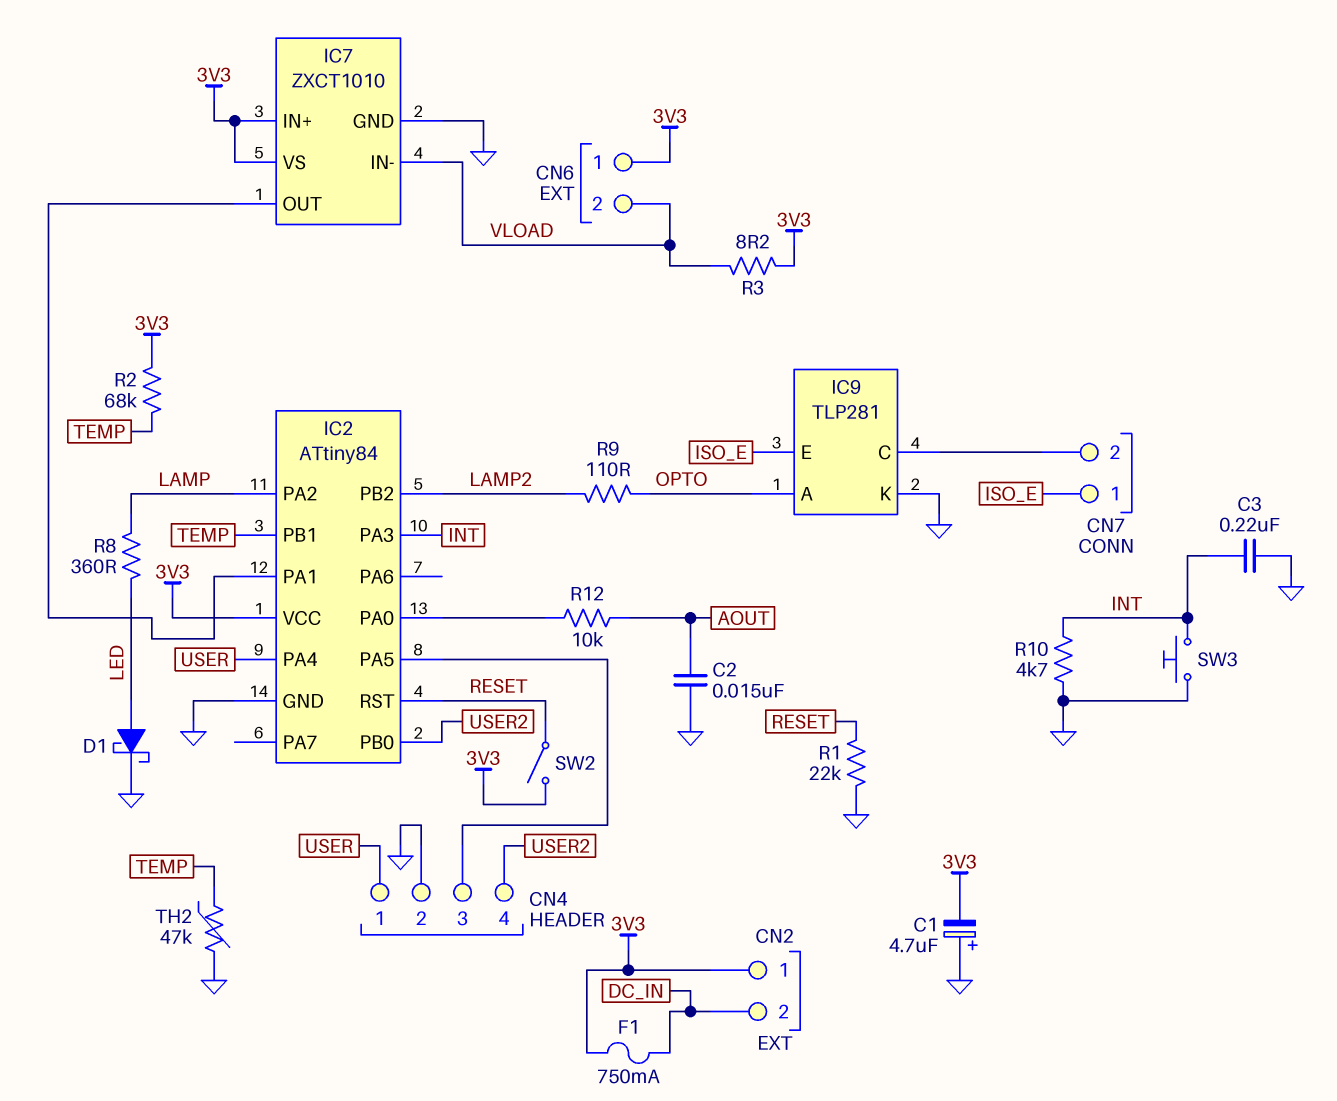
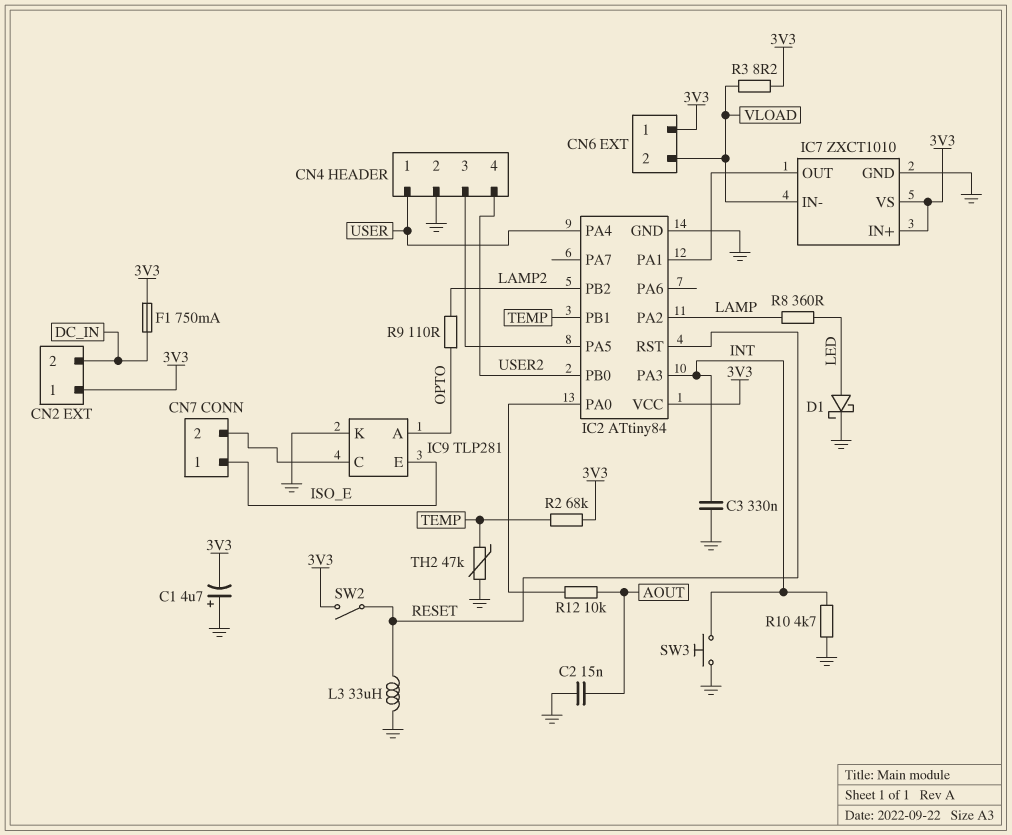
C3: 220nF (GND, INT) -> 330nF (GND, INT)
L3: none -> 33uH (GND, RESET)
R1: 22k (GND, RESET) -> none

